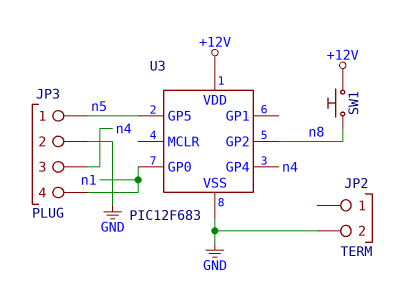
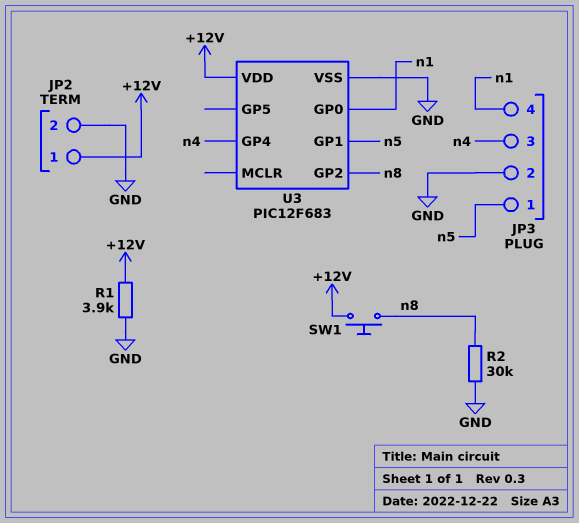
JP2 pin 1: none -> +12V
R1: none -> 3.9k (+12V, GND)
R2: none -> 30k (GND, n8)
U3 pin GP1: none -> n5
U3 pin GP5: n5 -> none

